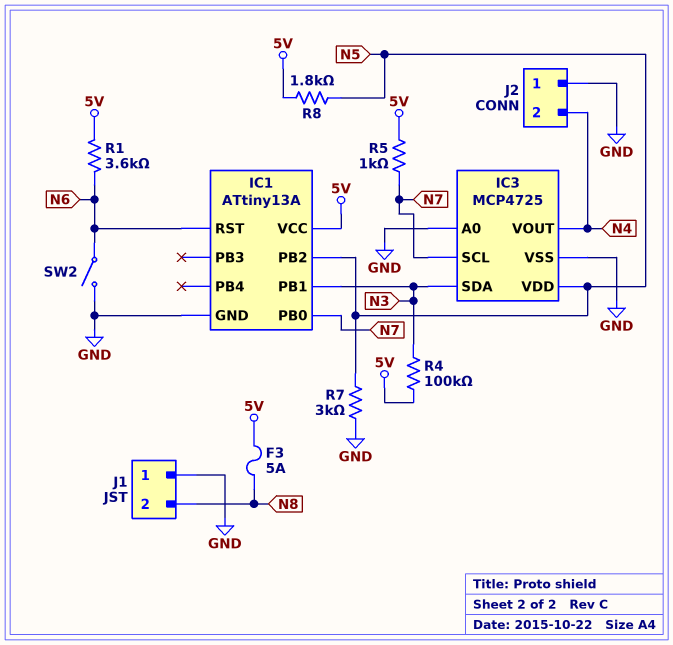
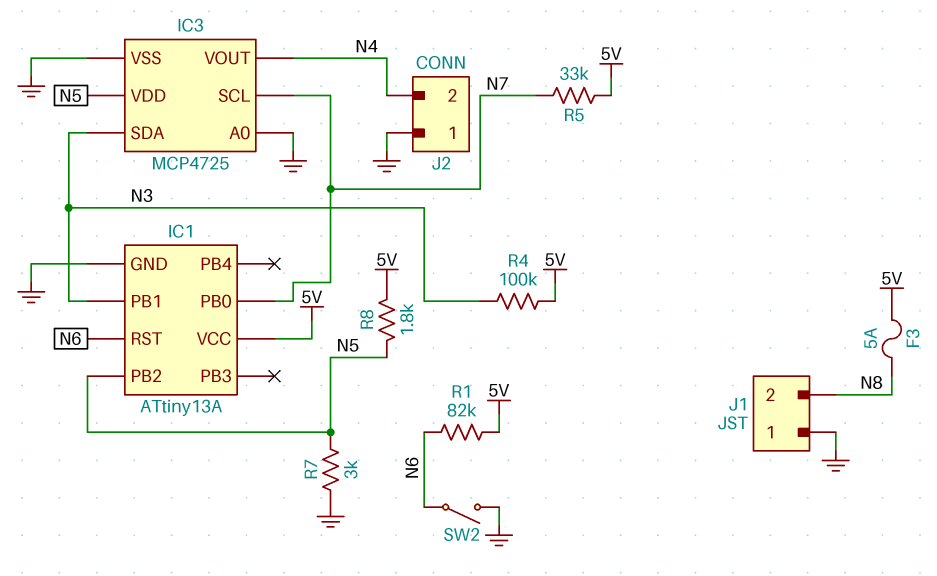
R1: 3.6k (5V, N6) -> 82k (5V, N6)
R5: 1k (5V, N7) -> 33k (5V, N7)

